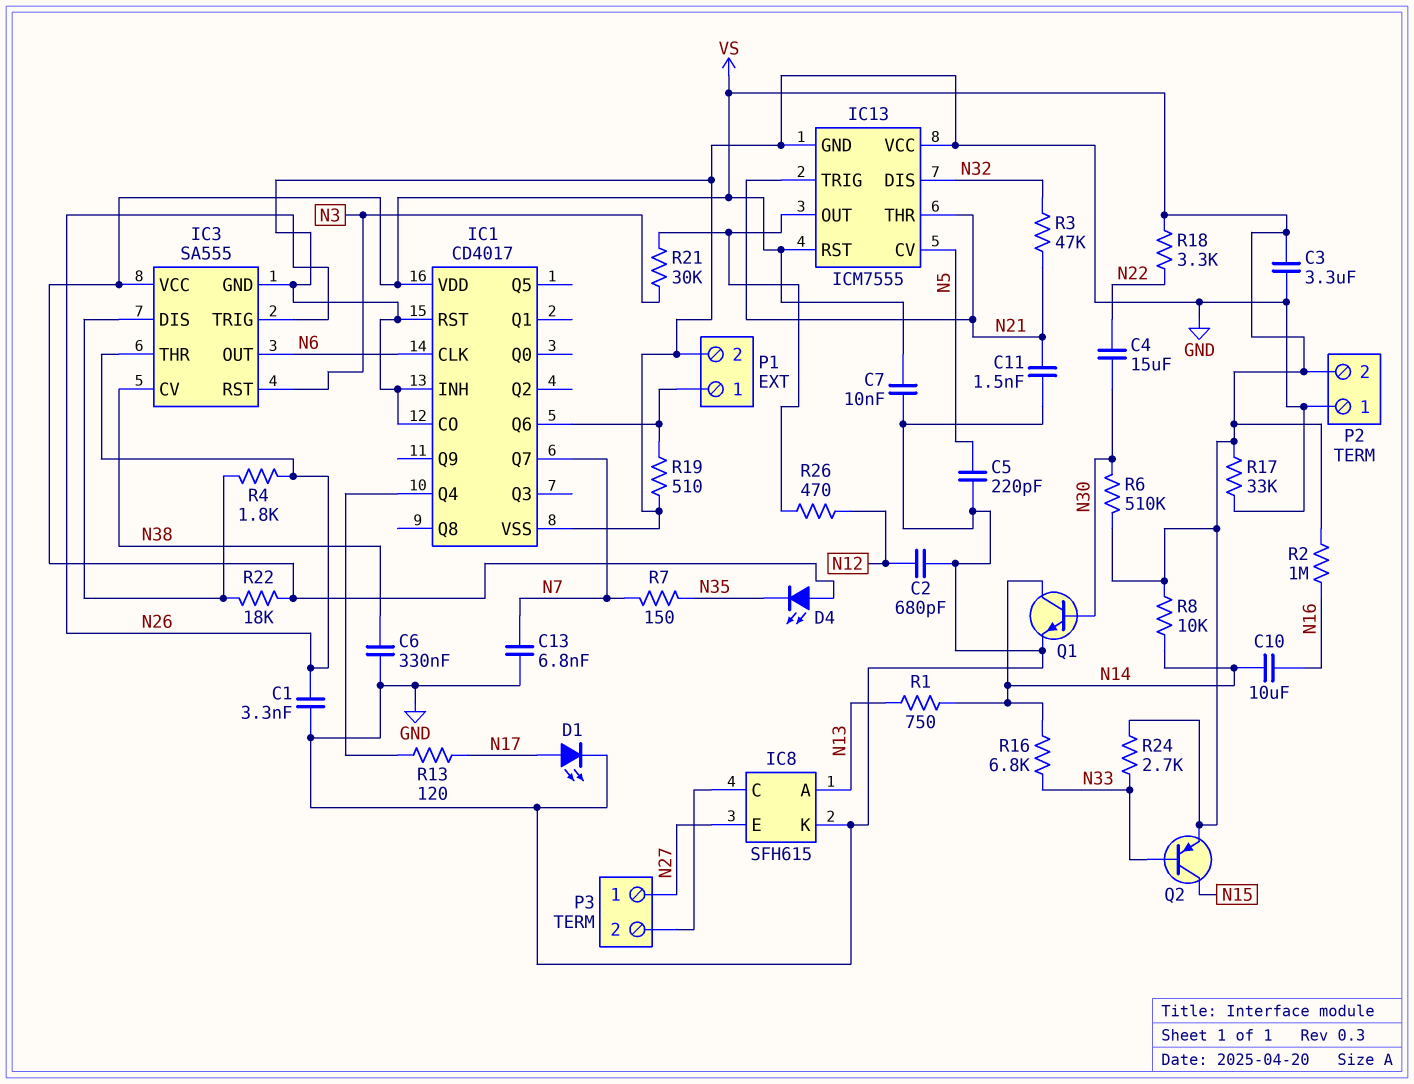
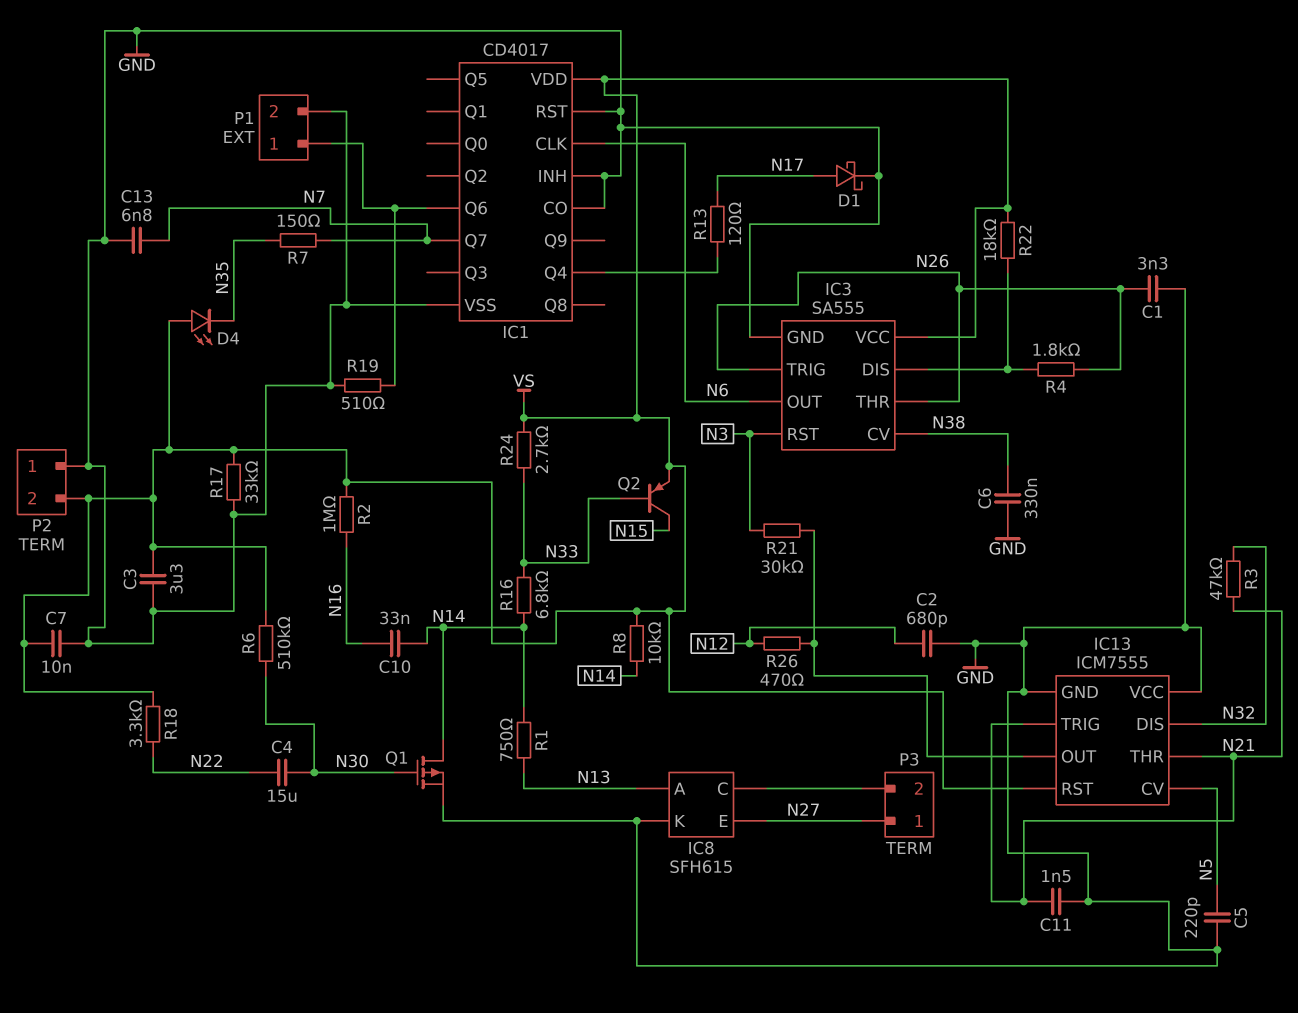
C10: 10uF (N14, N16) -> 33nF (N14, N16)
D1: LED (A N17, K GND) -> schottky (A N17, K GND)
Q1: NPN (B N30, C N14, E GND) -> PMOS (G N30, D N14, S GND)

